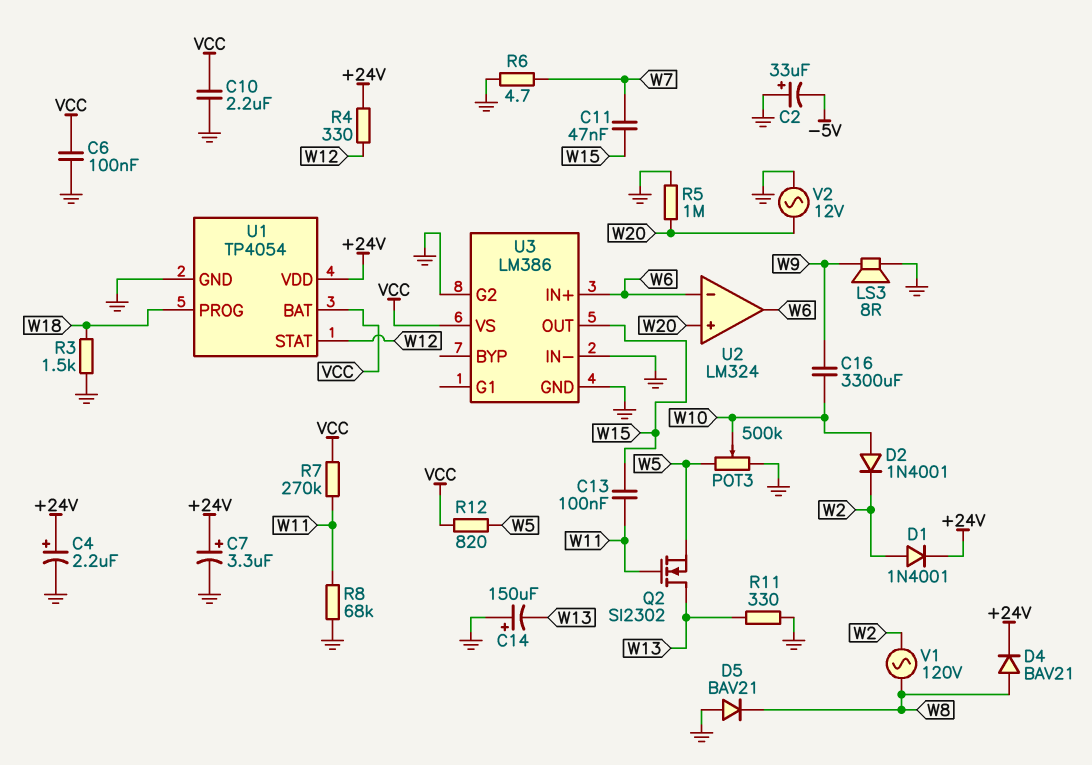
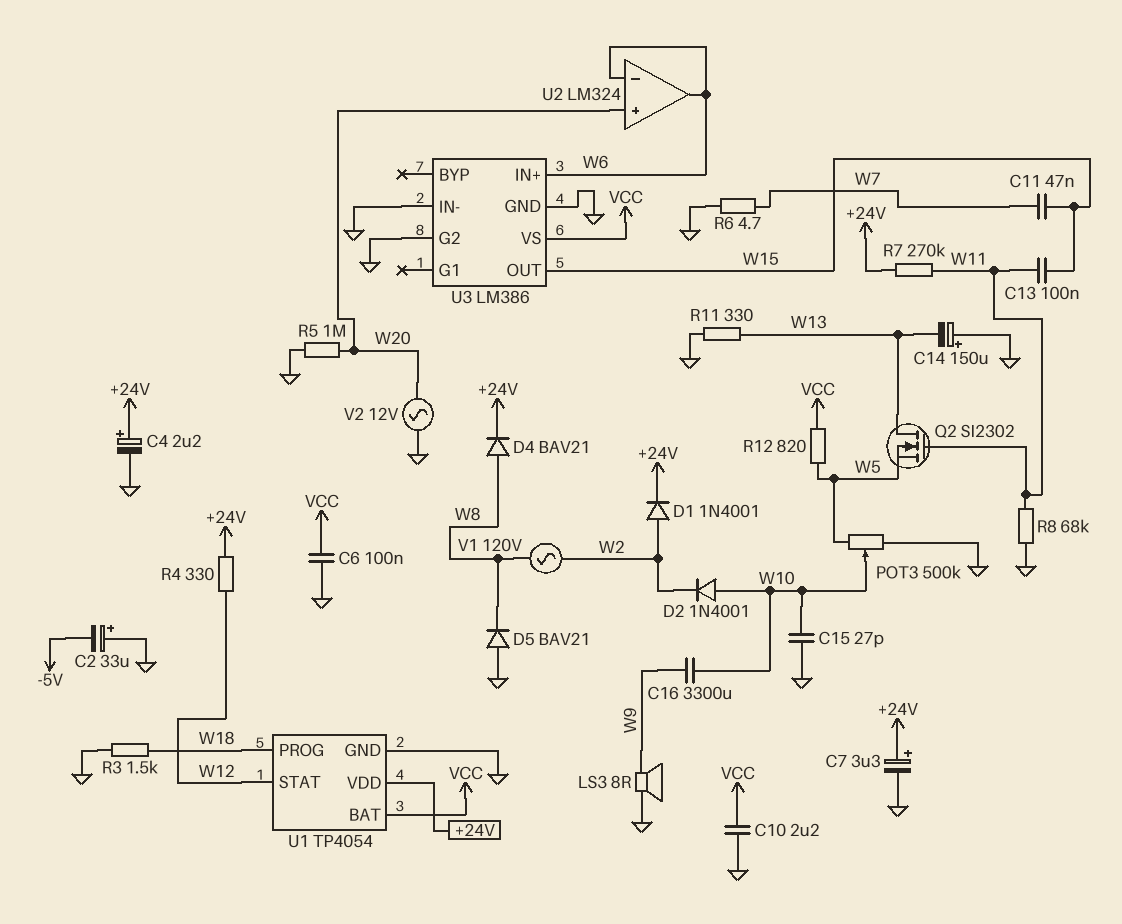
C15: none -> 27pF (GND, W10)
R7: 270k (VCC, W11) -> 270k (+24V, W11)

